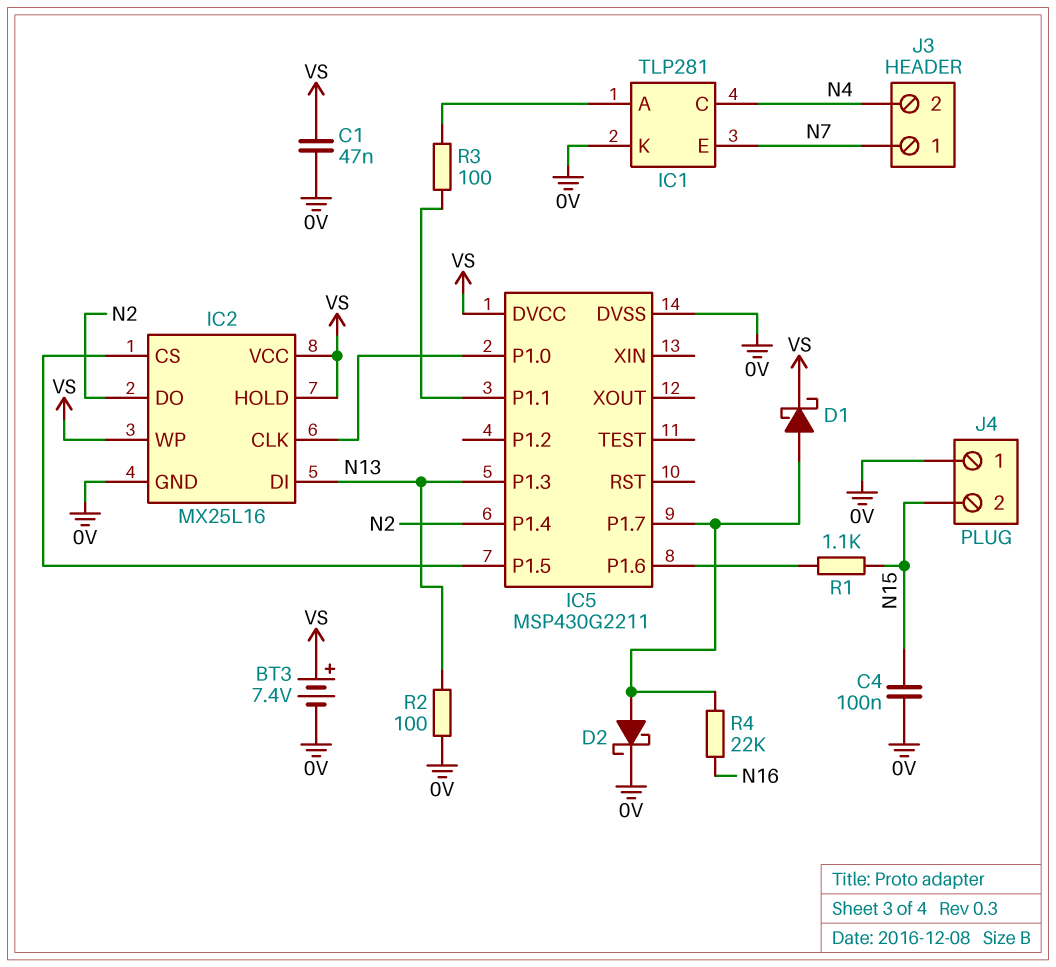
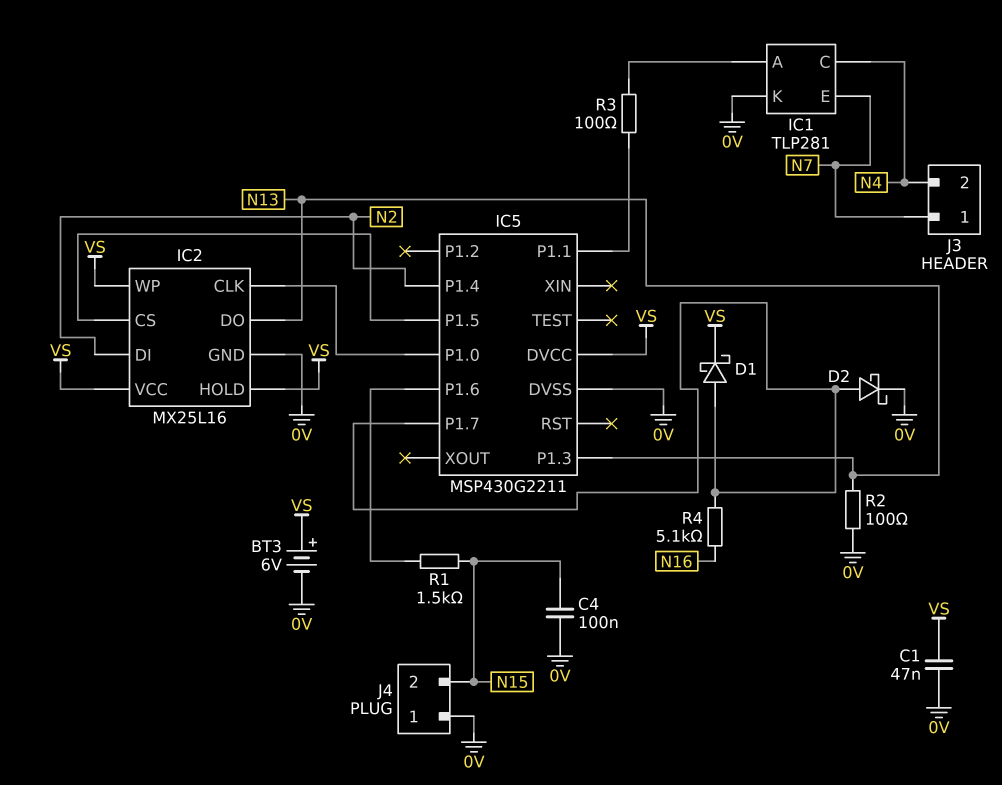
BT3: 7.4V (plus VS, minus 0V) -> 6V (plus VS, minus 0V)
IC2 pin DI: N13 -> N2
IC2 pin DO: N2 -> N13
R1: 1.1k (IC5/P1.6, N15) -> 1.5k (IC5/P1.6, N15)
R4: 22k (IC5/P1.7, N16) -> 5.1k (IC5/P1.7, N16)

